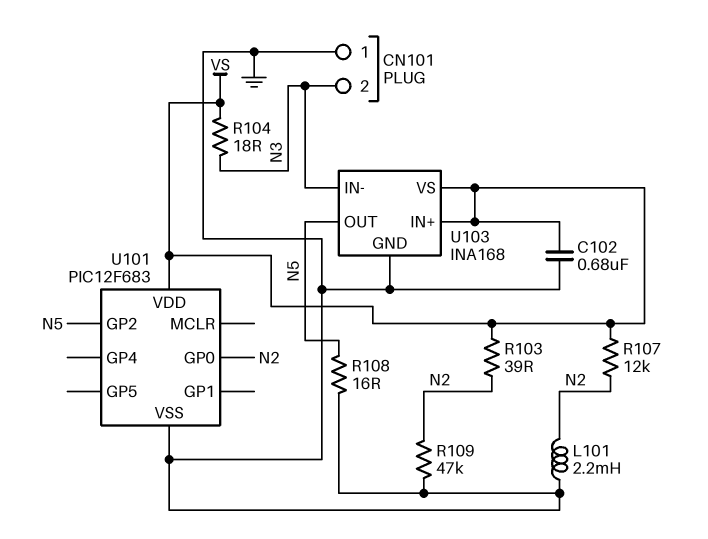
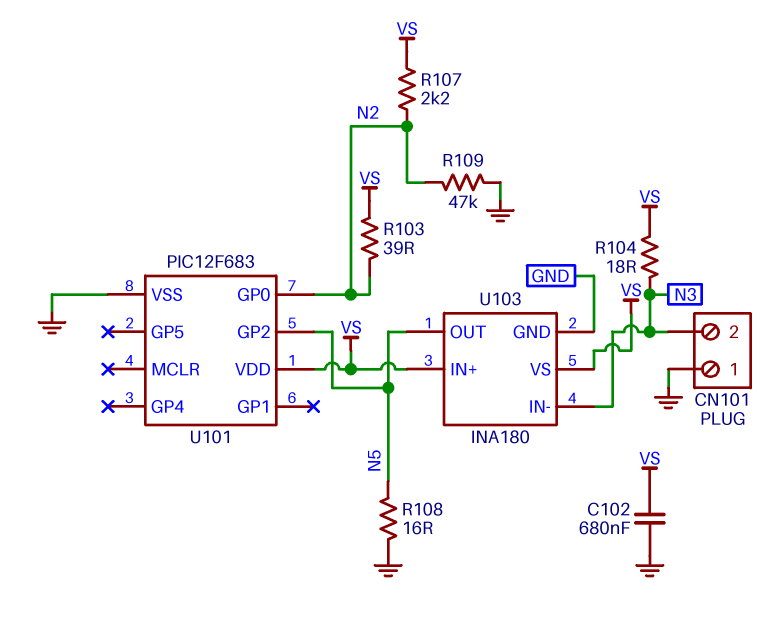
L101: 2.2mH (GND, N2) -> none
R107: 12k (N2, VS) -> 2.2k (N2, VS)
U103: INA168 -> INA180

